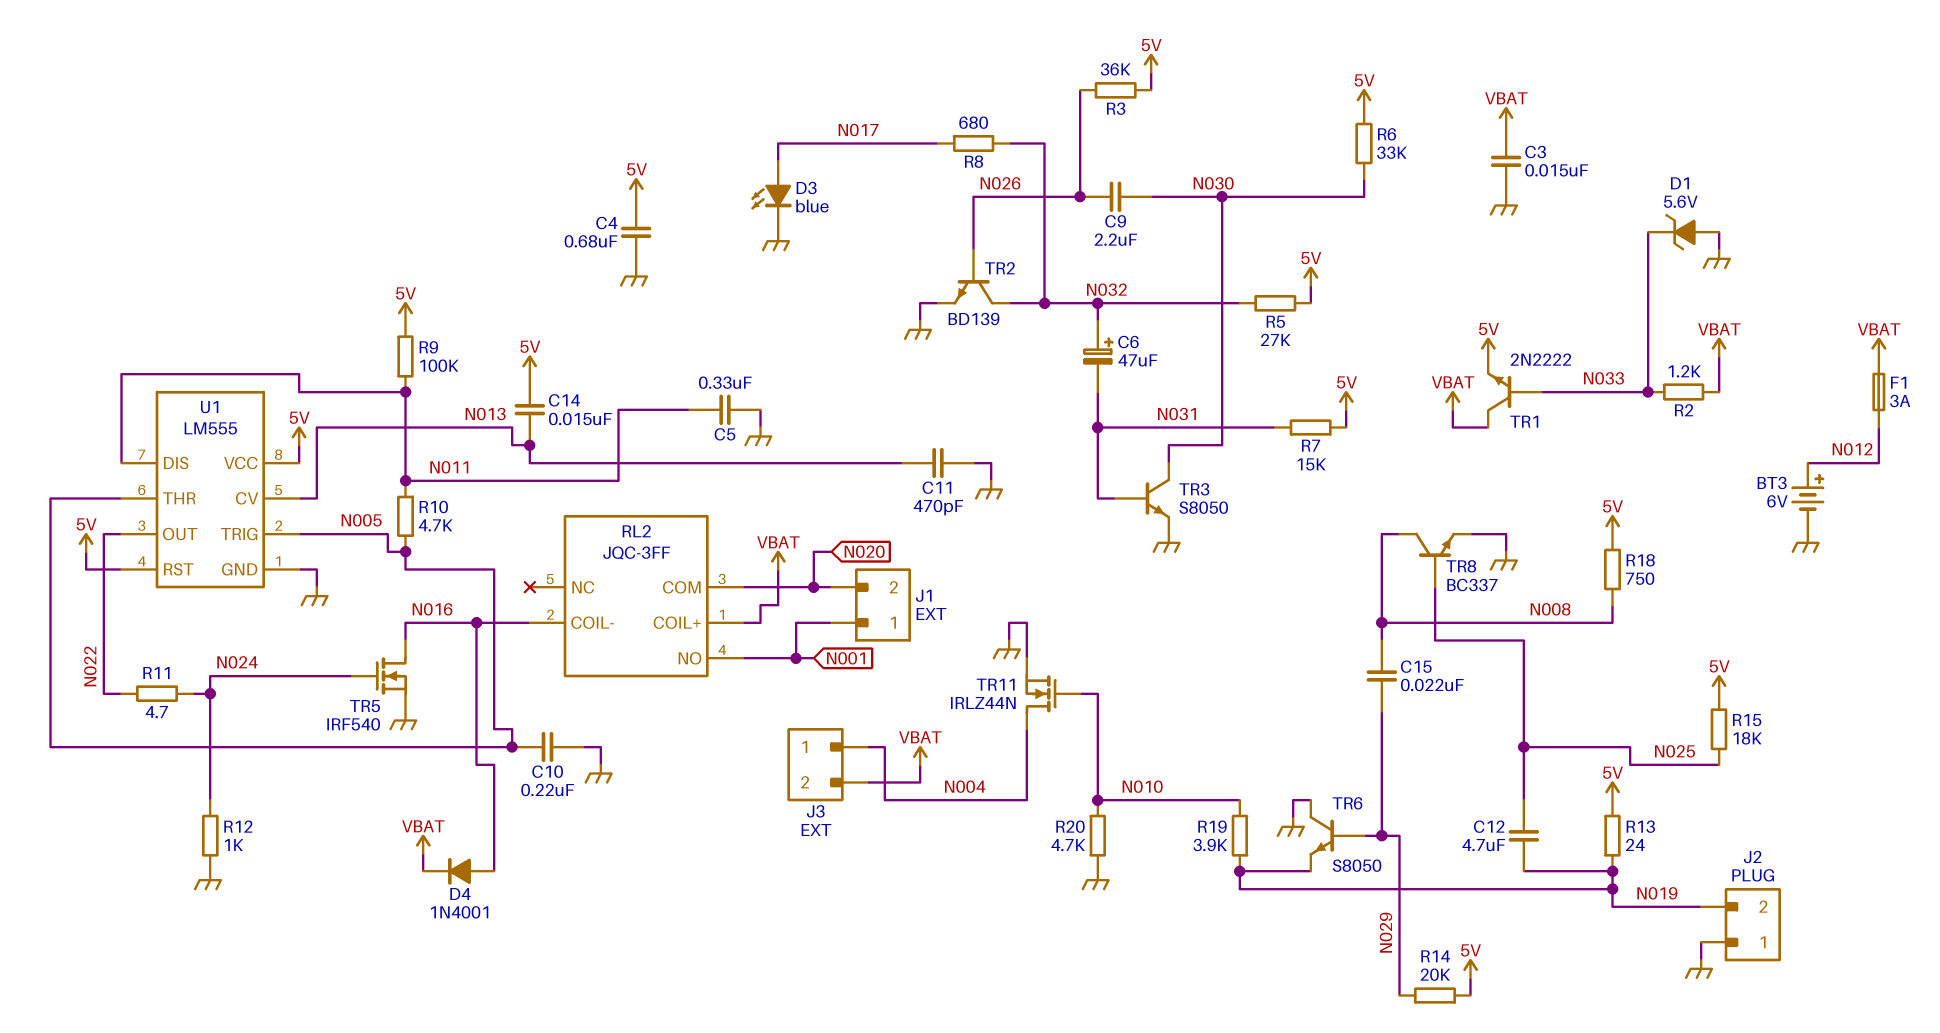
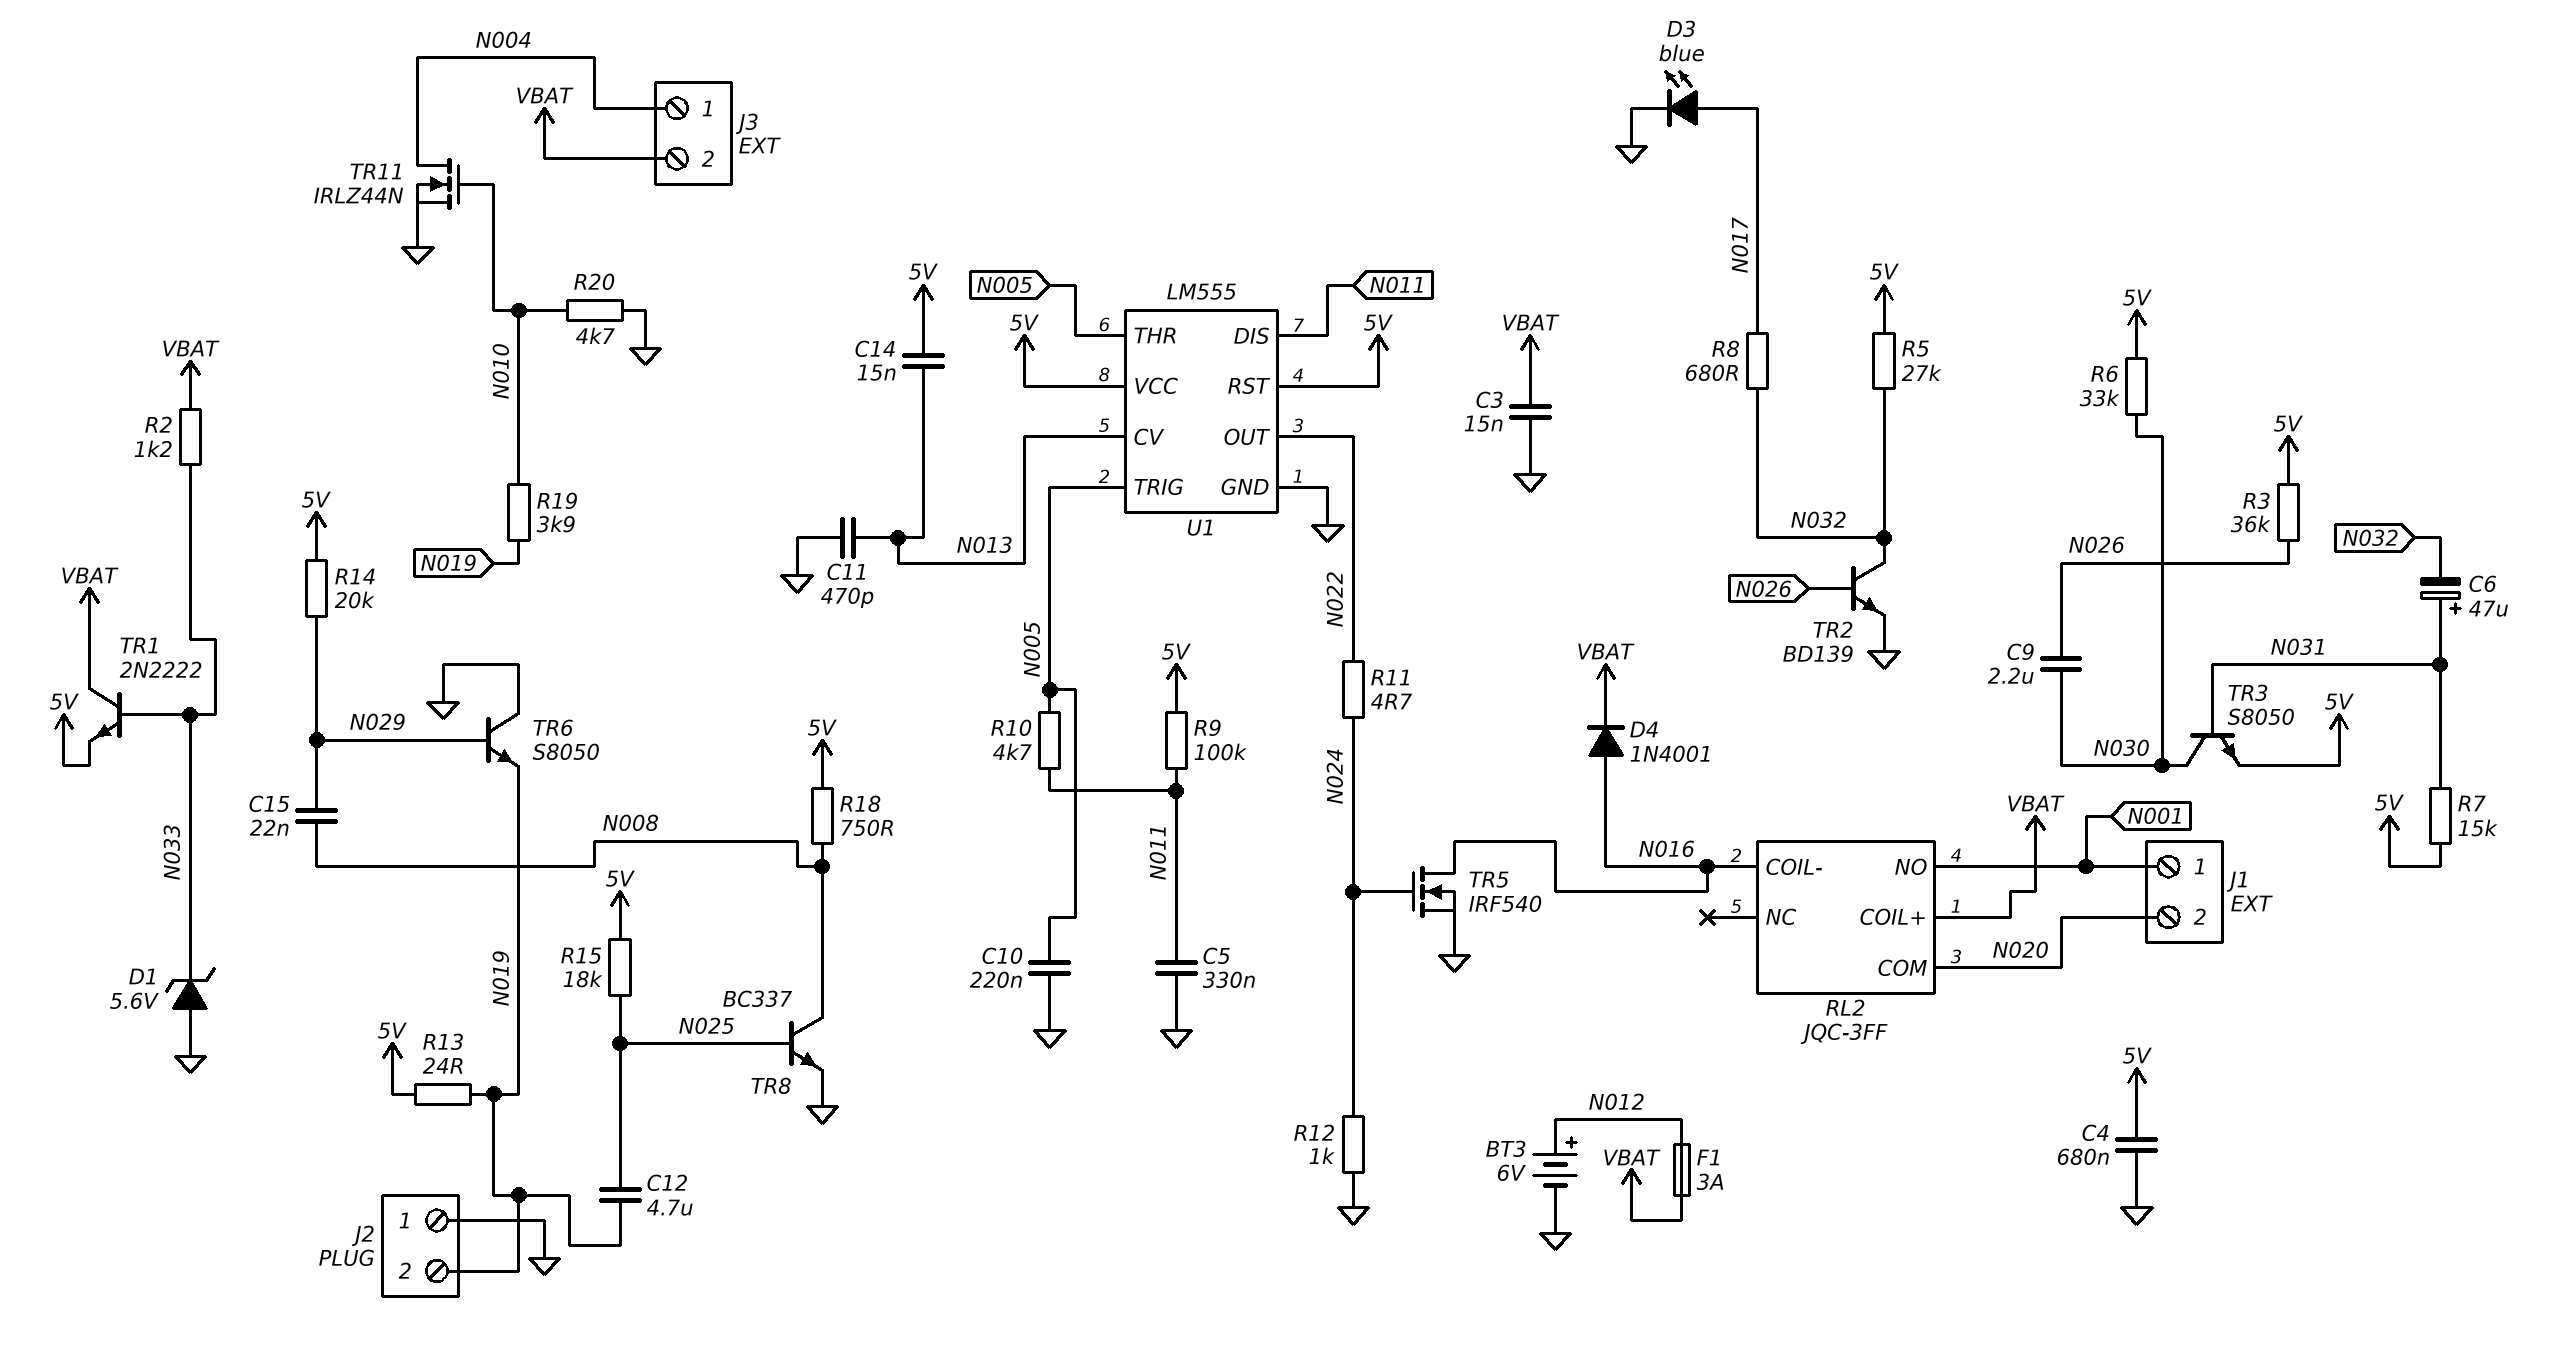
C6: 47uF (plus N032, minus N031) -> 47uF (plus N031, minus N032)
TR3: NPN S8050 (B N031, C N030, E GND) -> NPN S8050 (B N031, C N030, E 5V)

